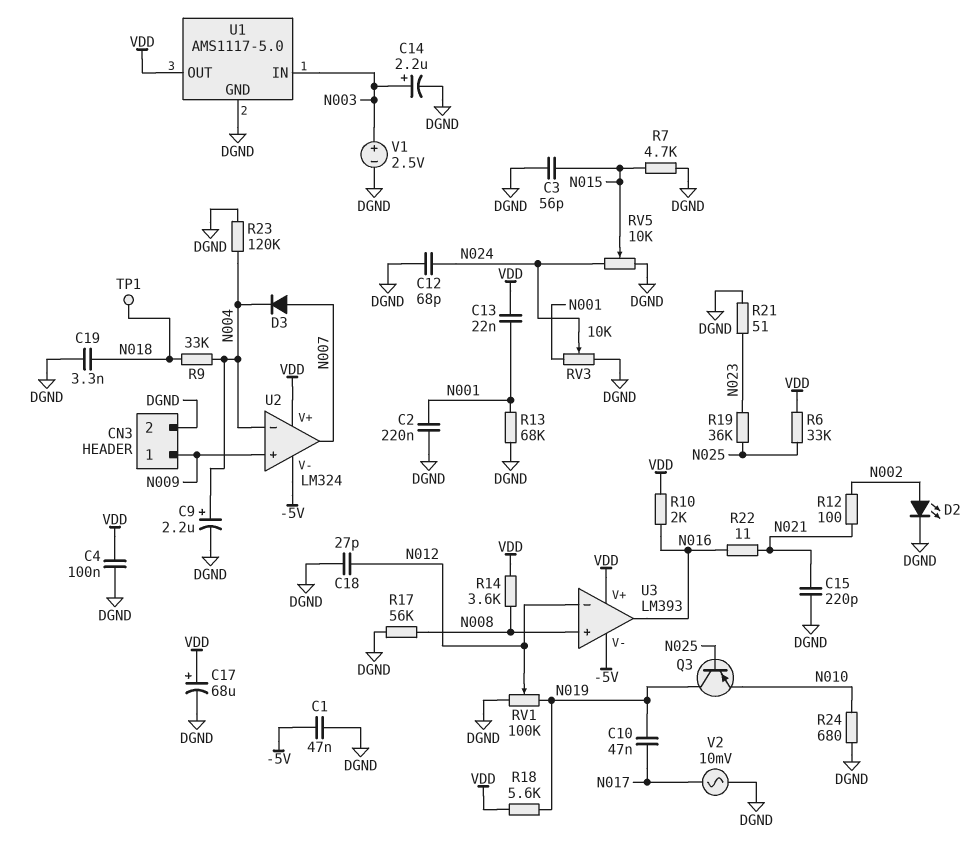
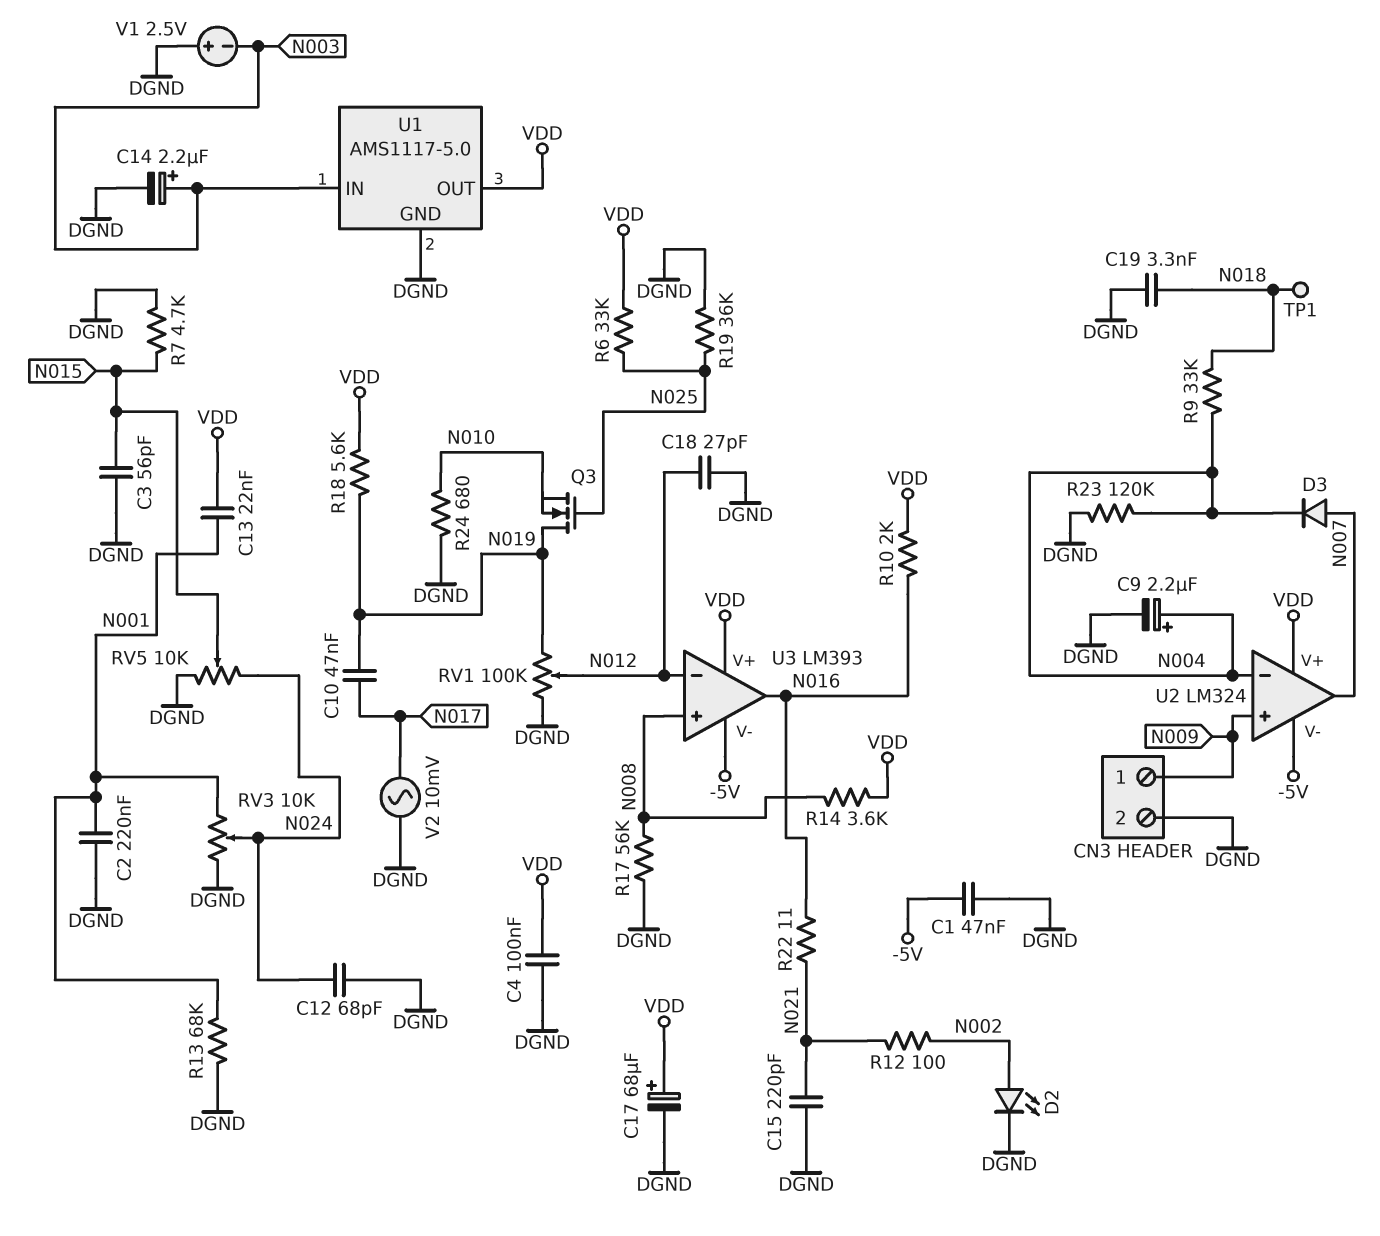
Q3: PNP (B N025, C N019, E N010) -> NMOS (G N025, D N019, S N010)
R19: 36k (N023, N025) -> 36k (DGND, N025)
R21: 51 (DGND, N023) -> none
V1: 2.5V (plus N003, minus DGND) -> 2.5V (plus DGND, minus N003)

